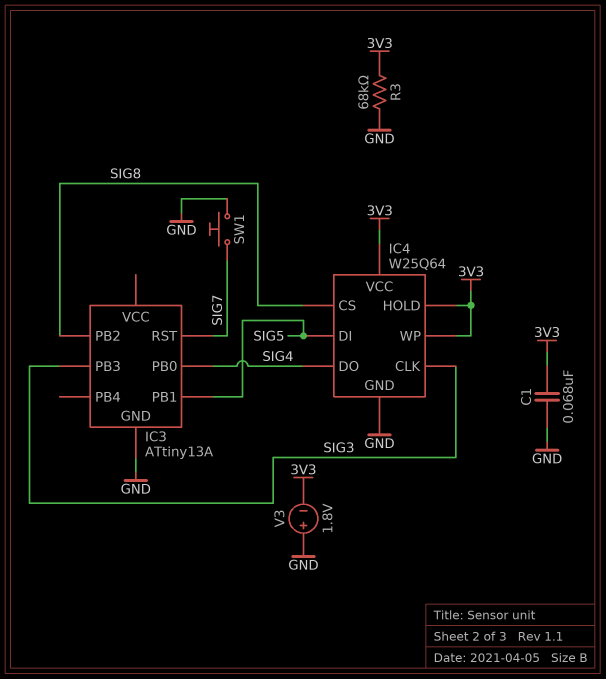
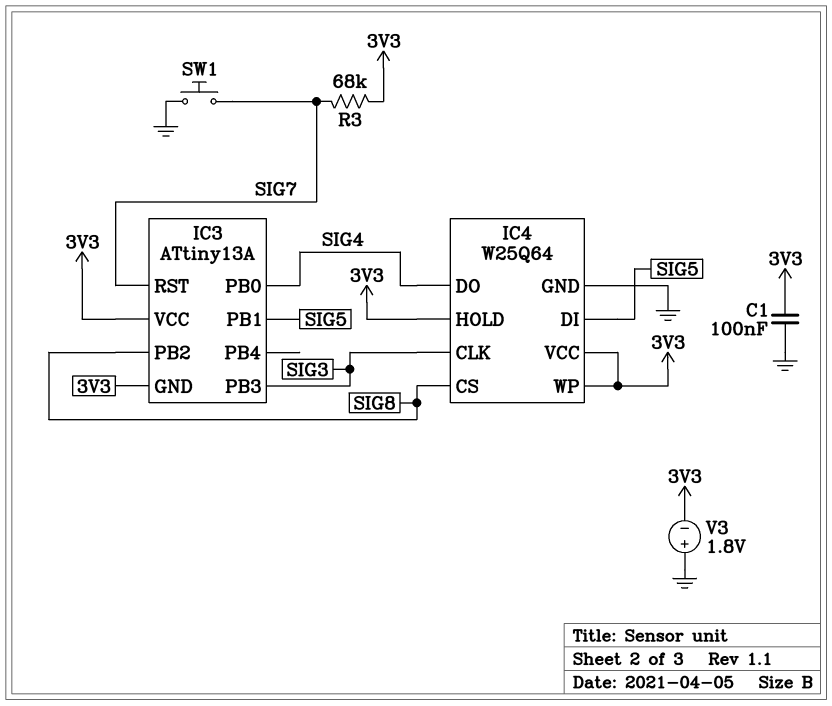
C1: 68nF (3V3, GND) -> 100nF (3V3, GND)
IC3 pin GND: GND -> 3V3
IC3 pin VCC: none -> 3V3
R3: 68k (3V3, GND) -> 68k (3V3, SIG7)

